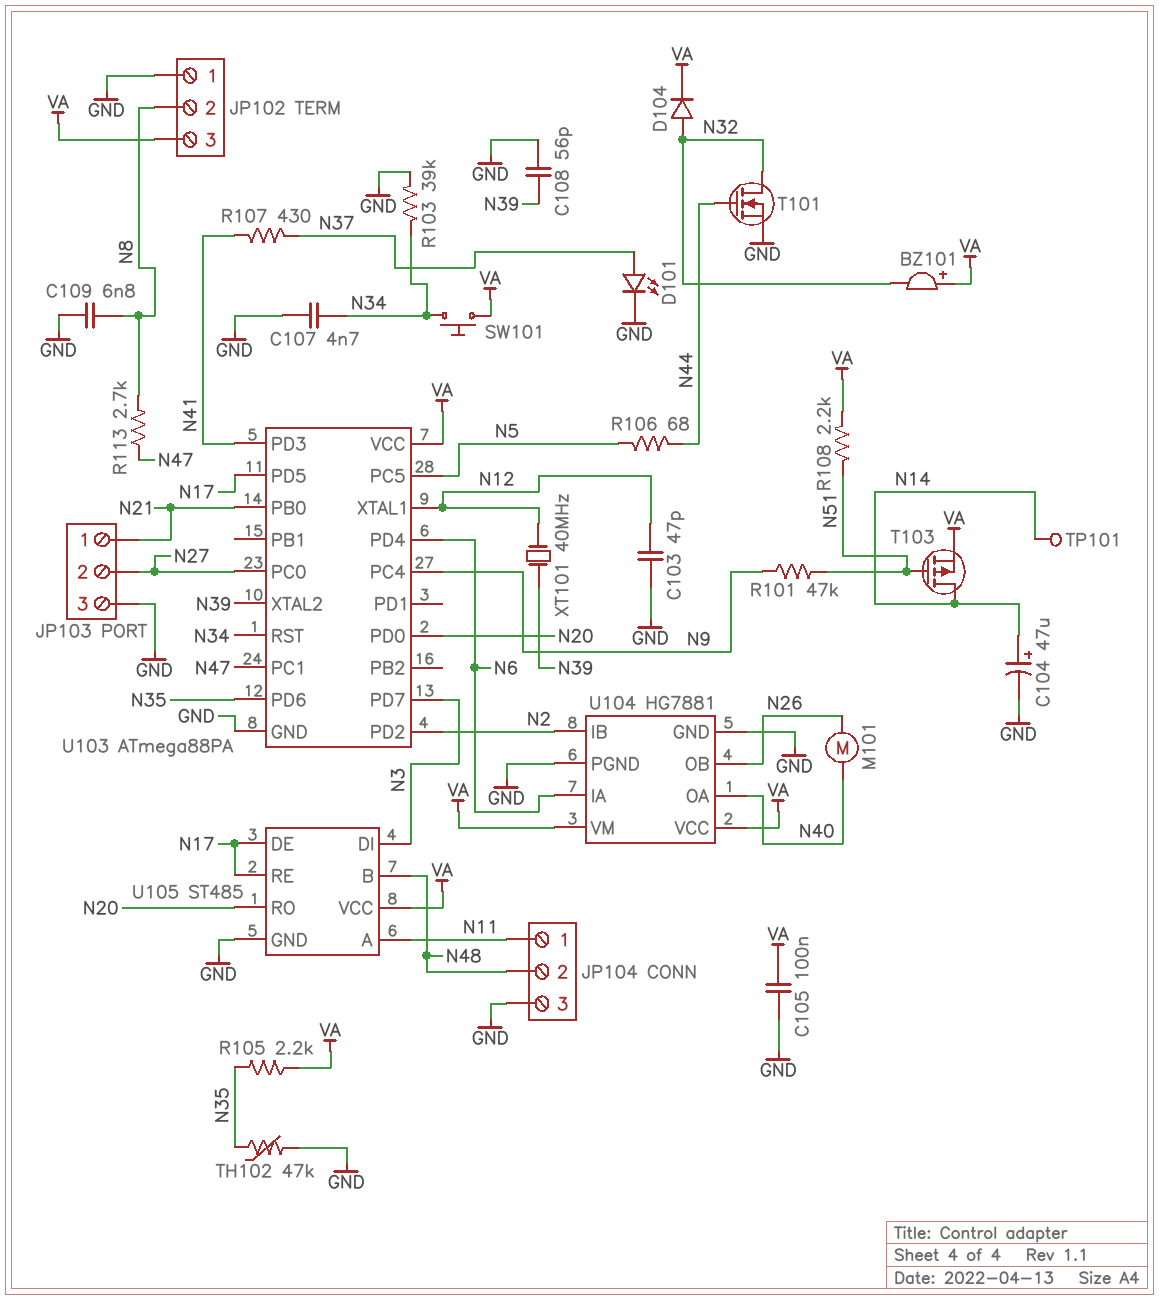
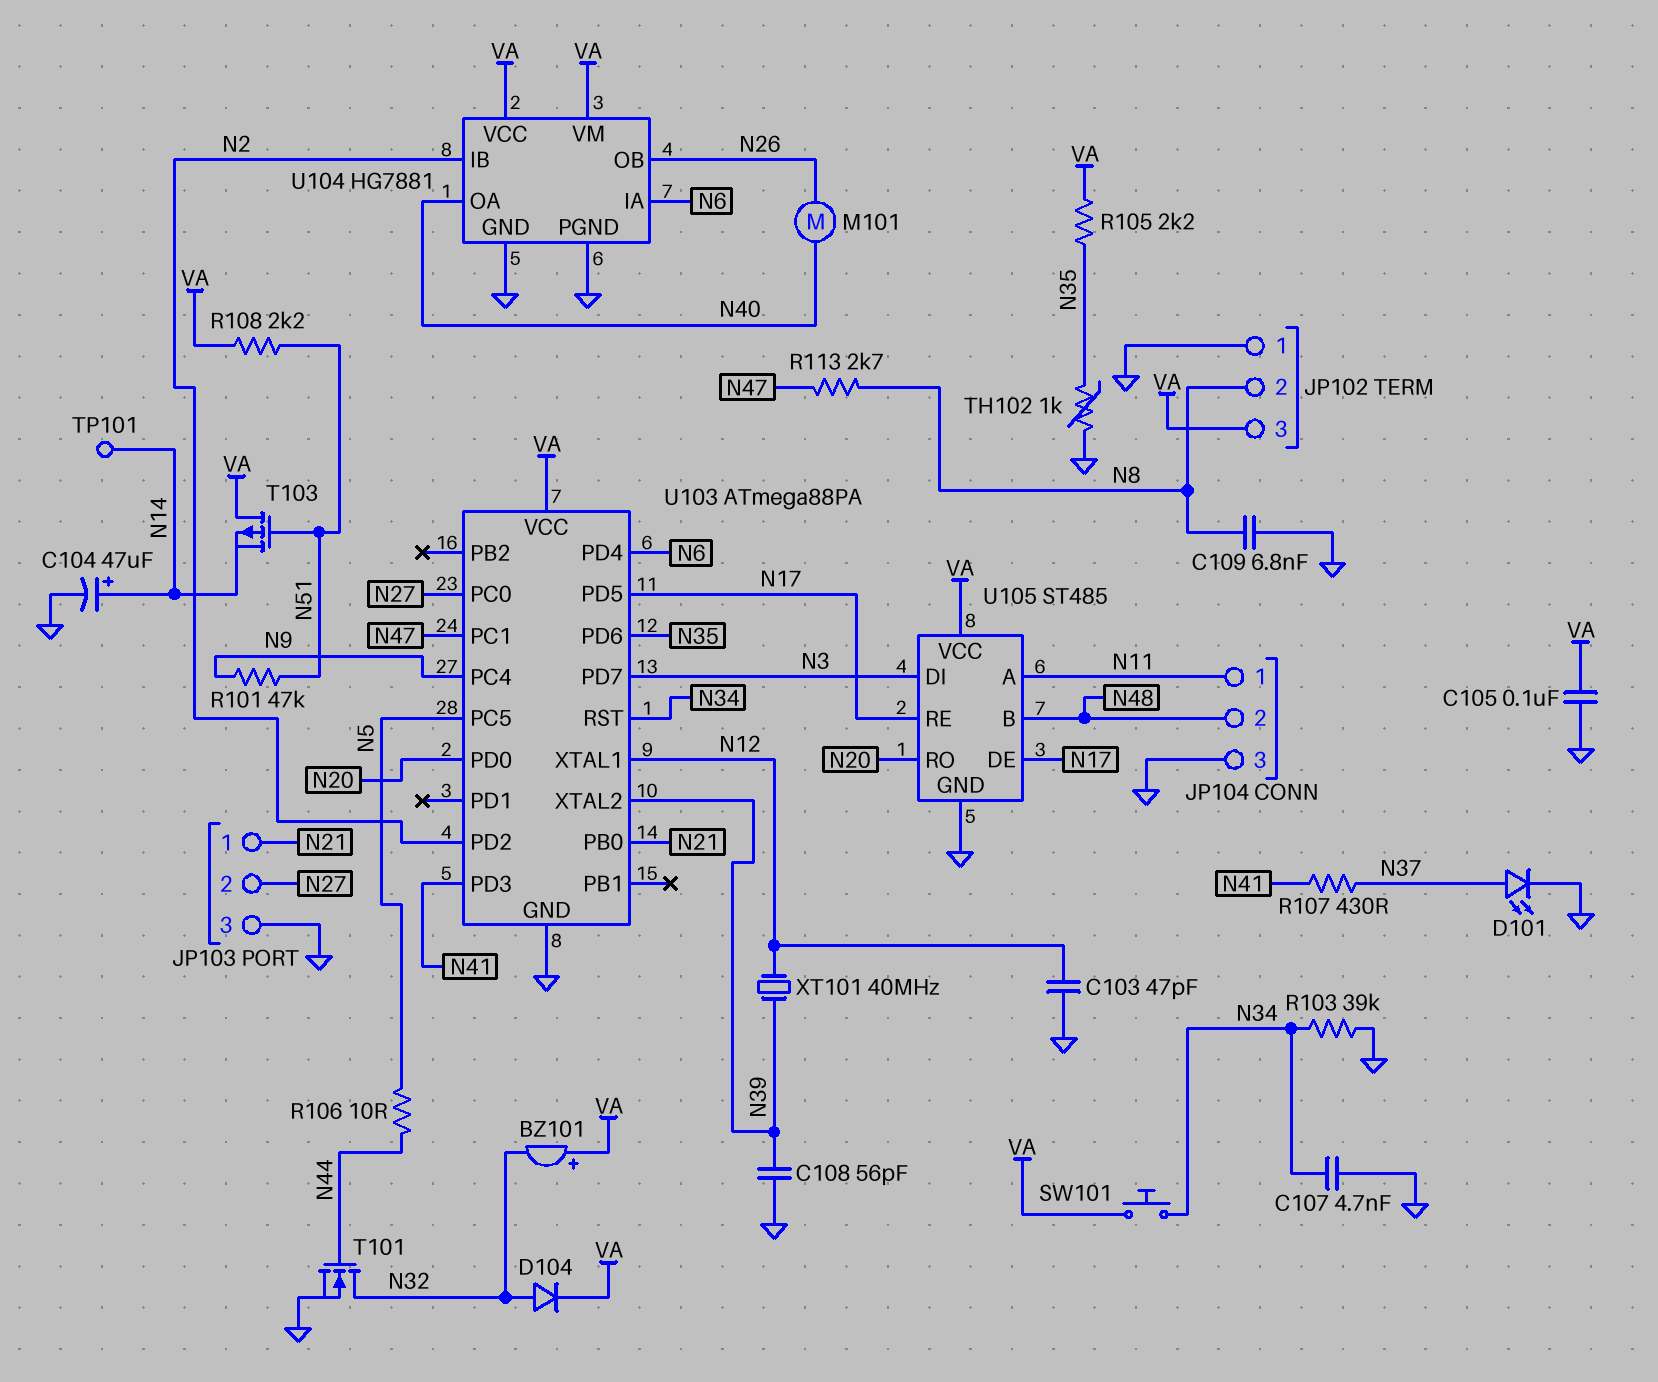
R106: 68 (N5, N44) -> 10 (N5, N44)
T103: PMOS (G N51, D N14, S VA) -> PMOS (G N51, D VA, S N14)
TH102: 47k (GND, N35) -> 1k (GND, N35)

